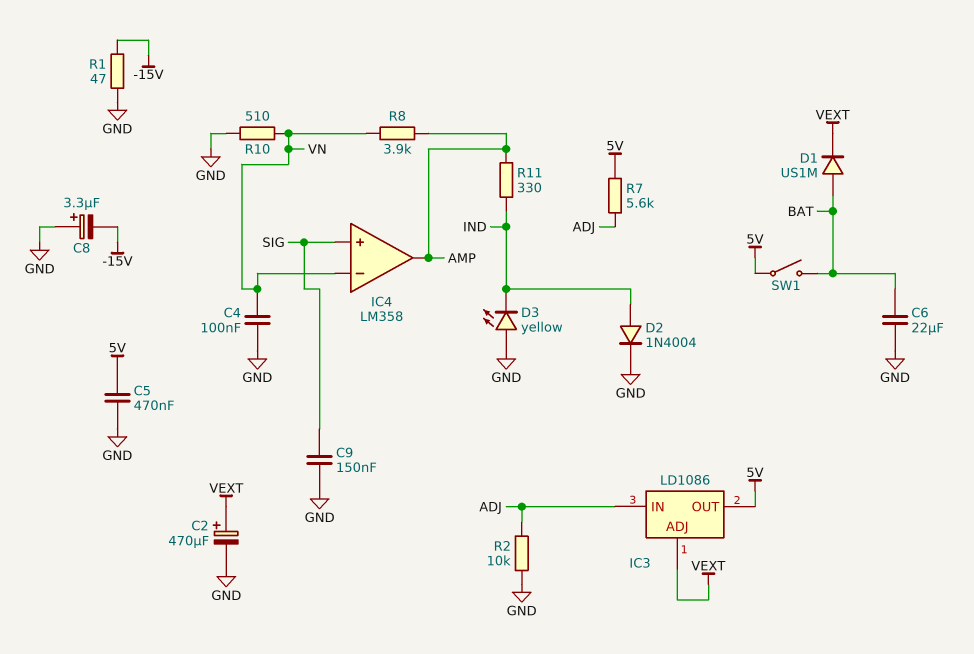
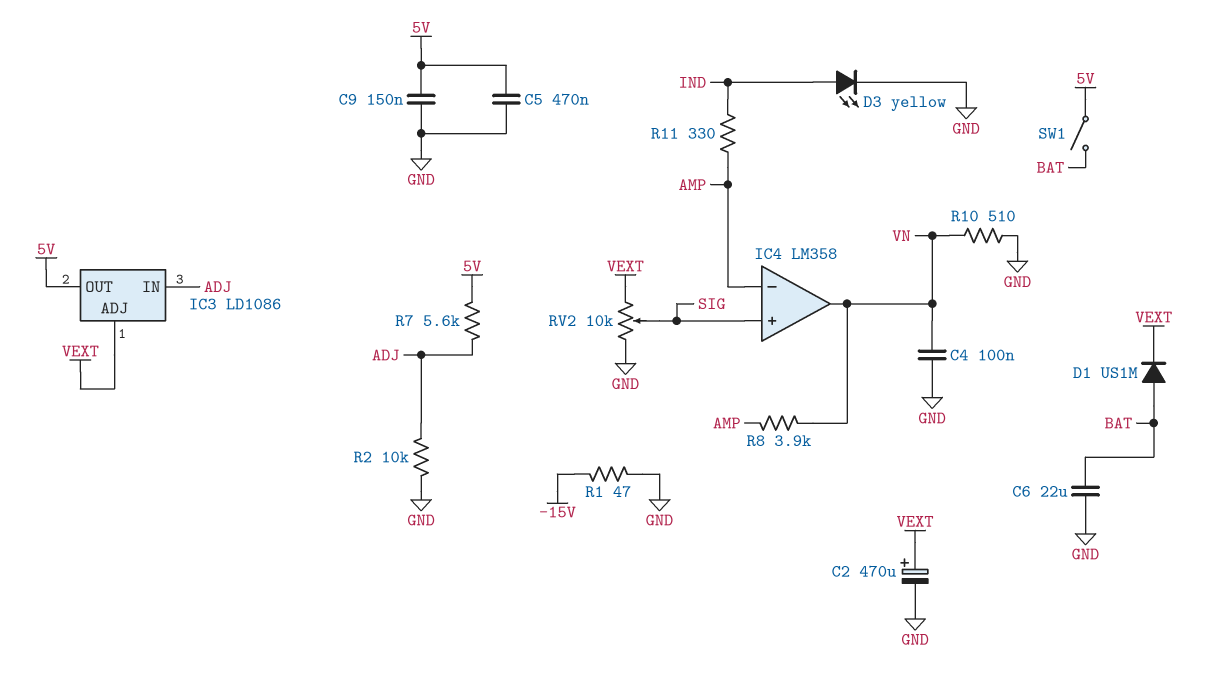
C8: 3.3uF (plus GND, minus -15V) -> none
C9: 150nF (GND, SIG) -> 150nF (5V, GND)
D2: diode 1N4004 (A IND, K GND) -> none
D3: LED yellow (A GND, K IND) -> LED yellow (A IND, K GND)
IC4 pin in-: VN -> AMP
IC4 pin out: AMP -> VN
RV2: none -> 10k (GND, VEXT, wiper SIG)

